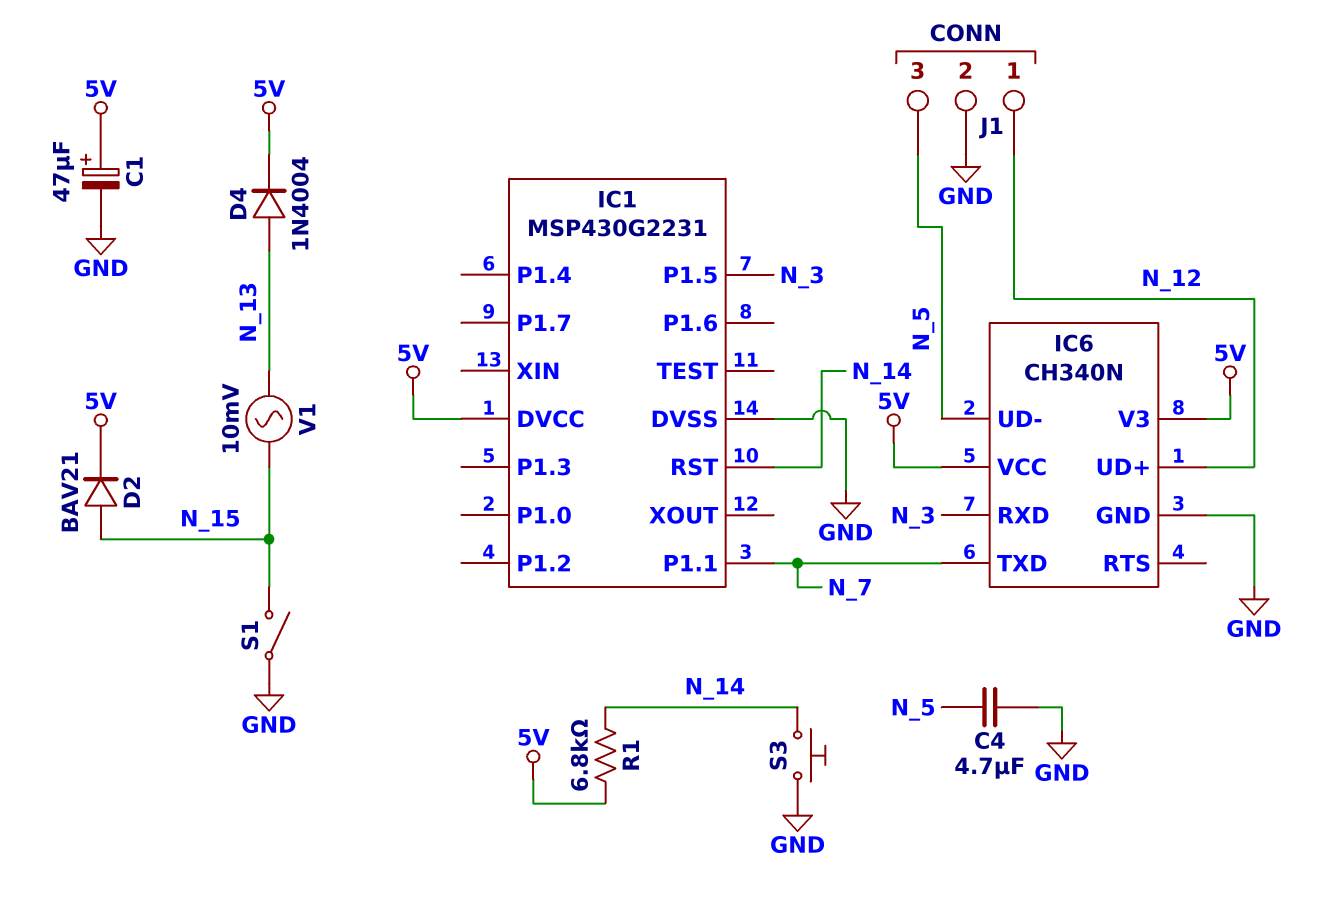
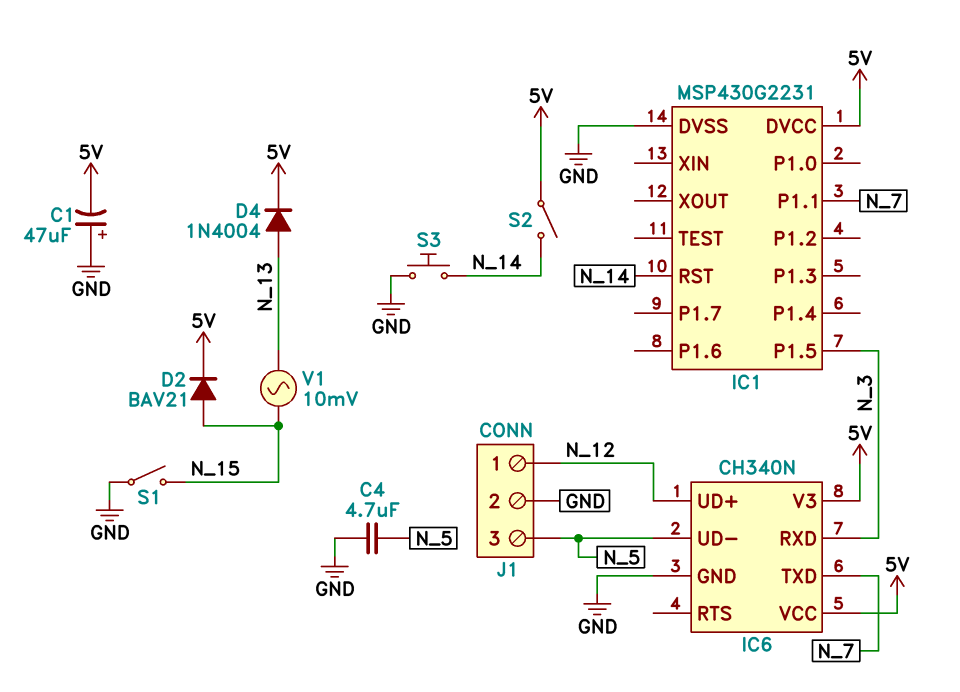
C1: 47uF (plus 5V, minus GND) -> 47uF (plus GND, minus 5V)
R1: 6.8k (5V, N_14) -> none
S2: none -> switch (5V, N_14)

